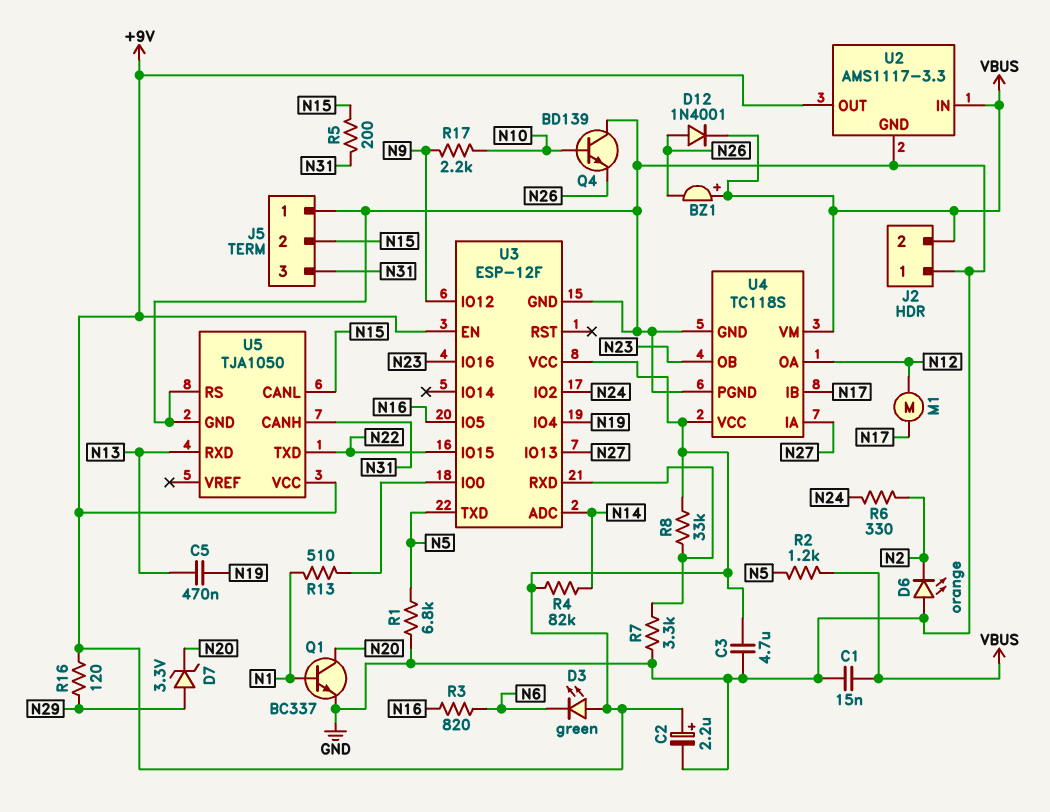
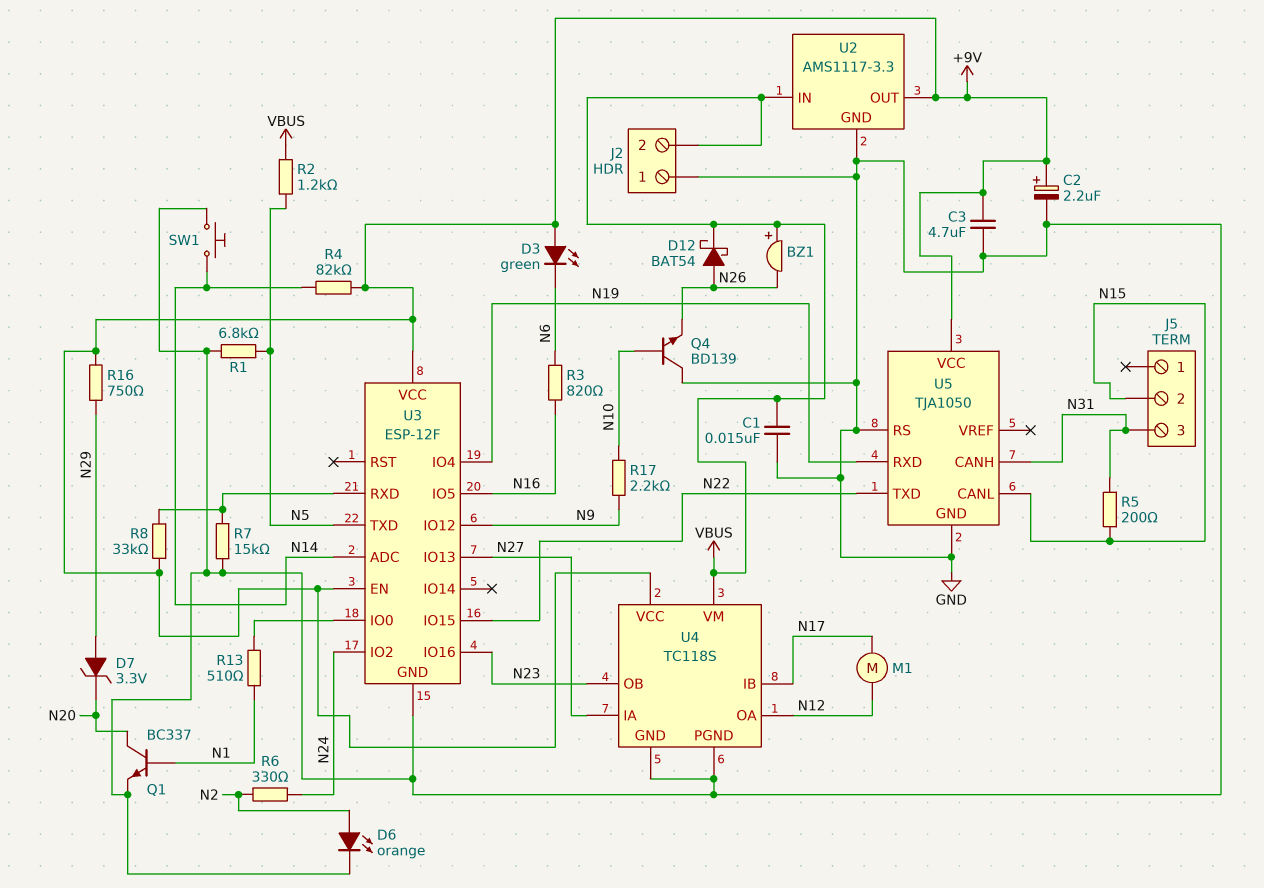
C5: 470nF (N13, N19) -> none
D6: LED orange (A GND, K N2) -> LED orange (A N2, K GND)
D12: diode 1N4001 (A N26, K VBUS) -> schottky BAT54 (A N26, K VBUS)
J5 pin 1: GND -> none
R7: 3.3k (GND, U3/RXD) -> 15k (GND, U3/RXD)
R16: 120 (+9V, N29) -> 750 (+9V, N29)
SW1: none -> button (GND, N14)
U5 pin RXD: N13 -> N19

